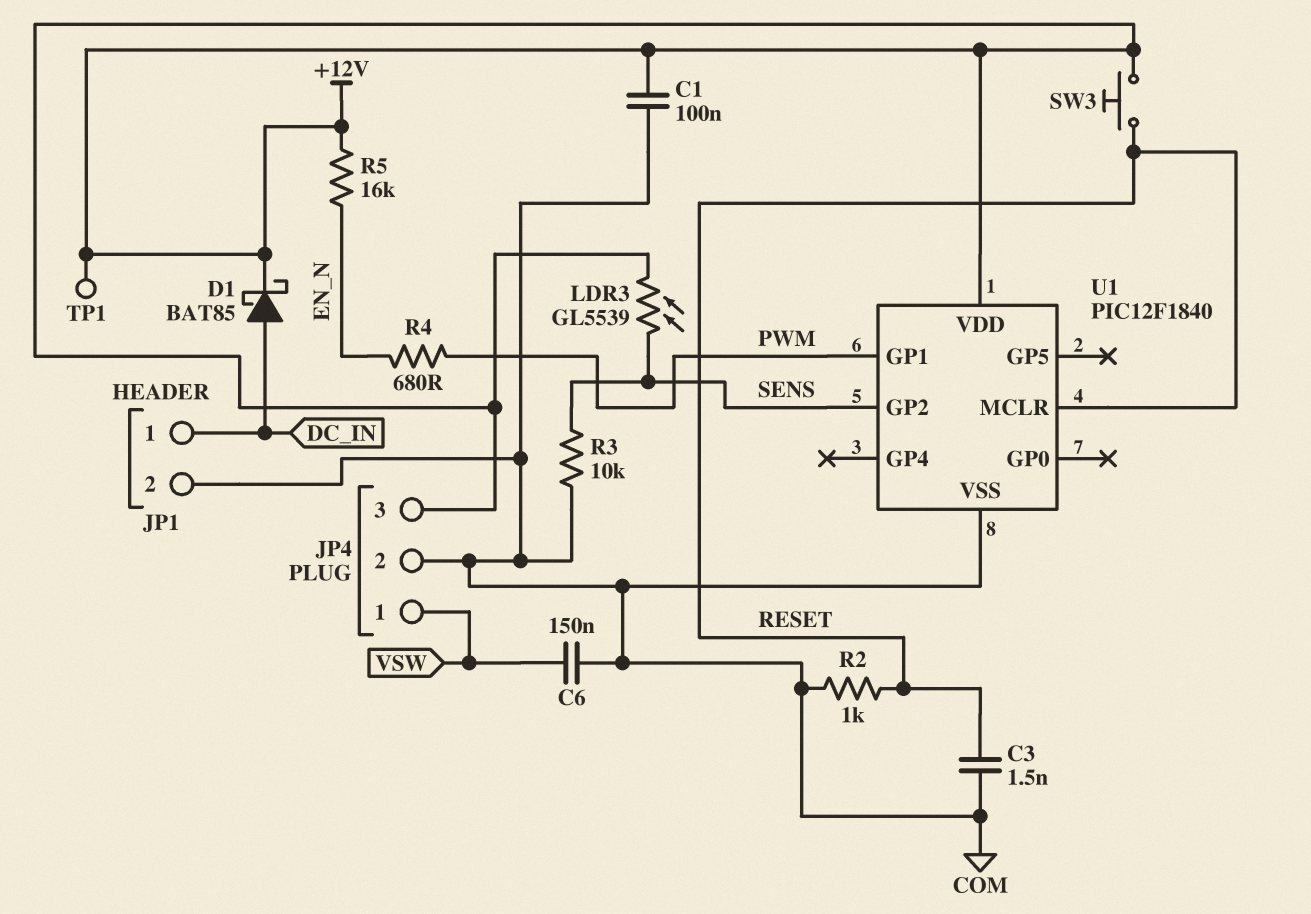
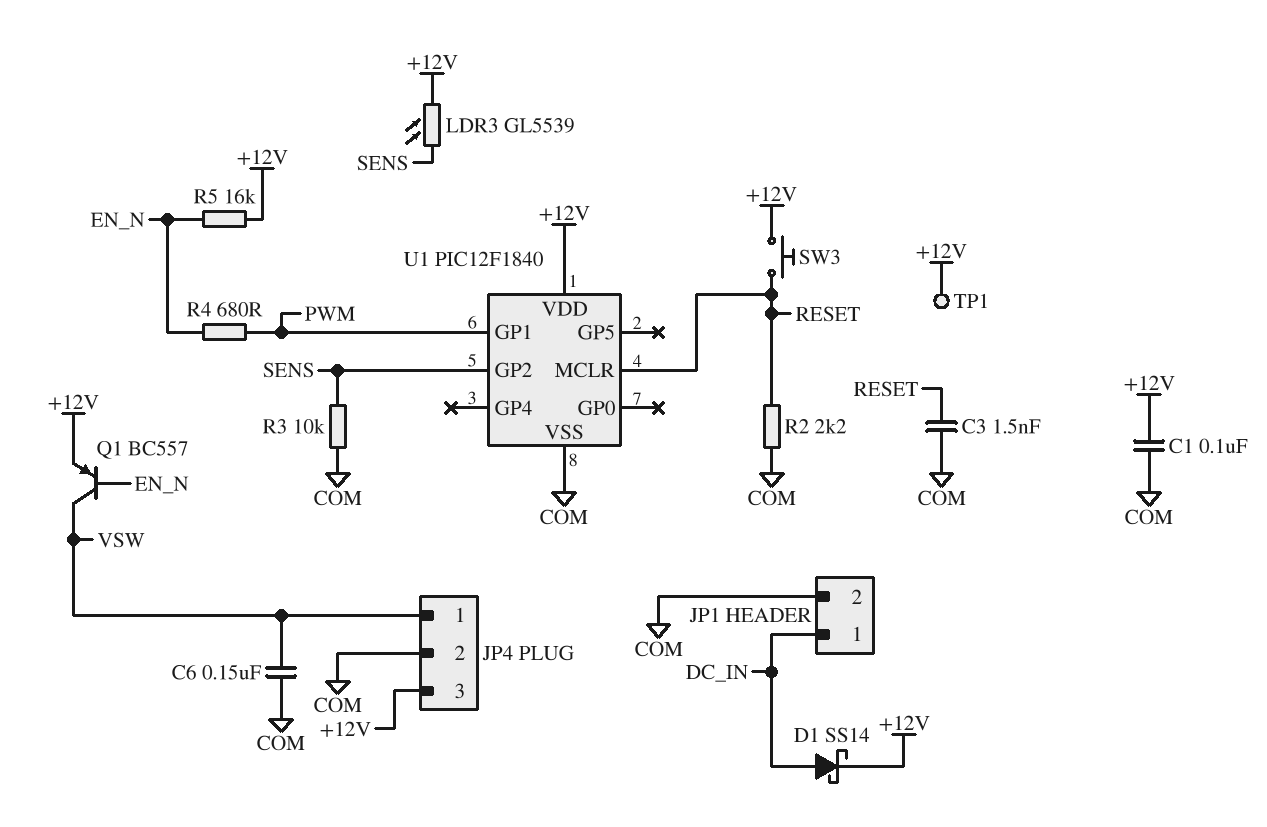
D1: schottky BAT85 (A DC_IN, K +12V) -> schottky SS14 (A DC_IN, K +12V)
Q1: none -> PNP BC557 (B EN_N, C VSW, E +12V)
R2: 1k (COM, RESET) -> 2.2k (COM, RESET)

